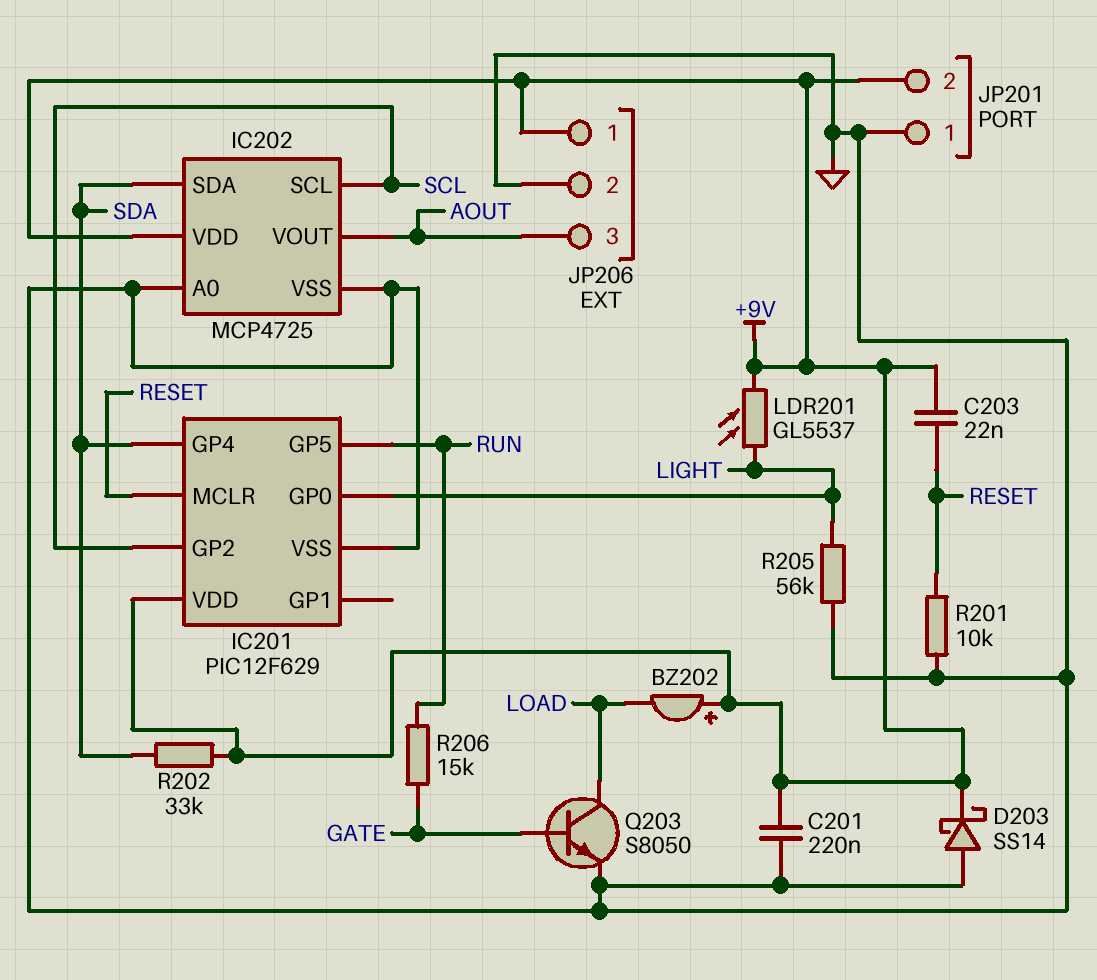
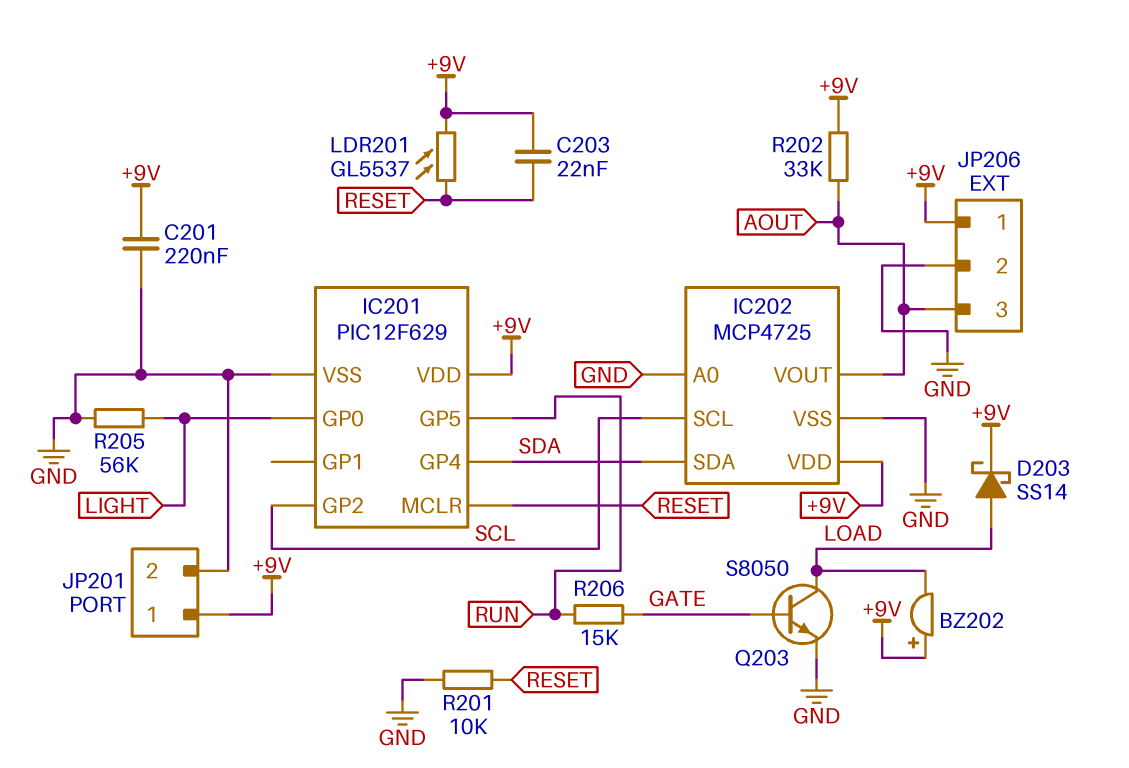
D203: schottky SS14 (A GND, K +9V) -> schottky SS14 (A LOAD, K +9V)
JP201 pin 1: GND -> +9V
JP201 pin 2: +9V -> GND
LDR201: GL5537 (+9V, LIGHT) -> GL5537 (+9V, RESET)
R202: 33k (+9V, SDA) -> 33k (+9V, AOUT)

